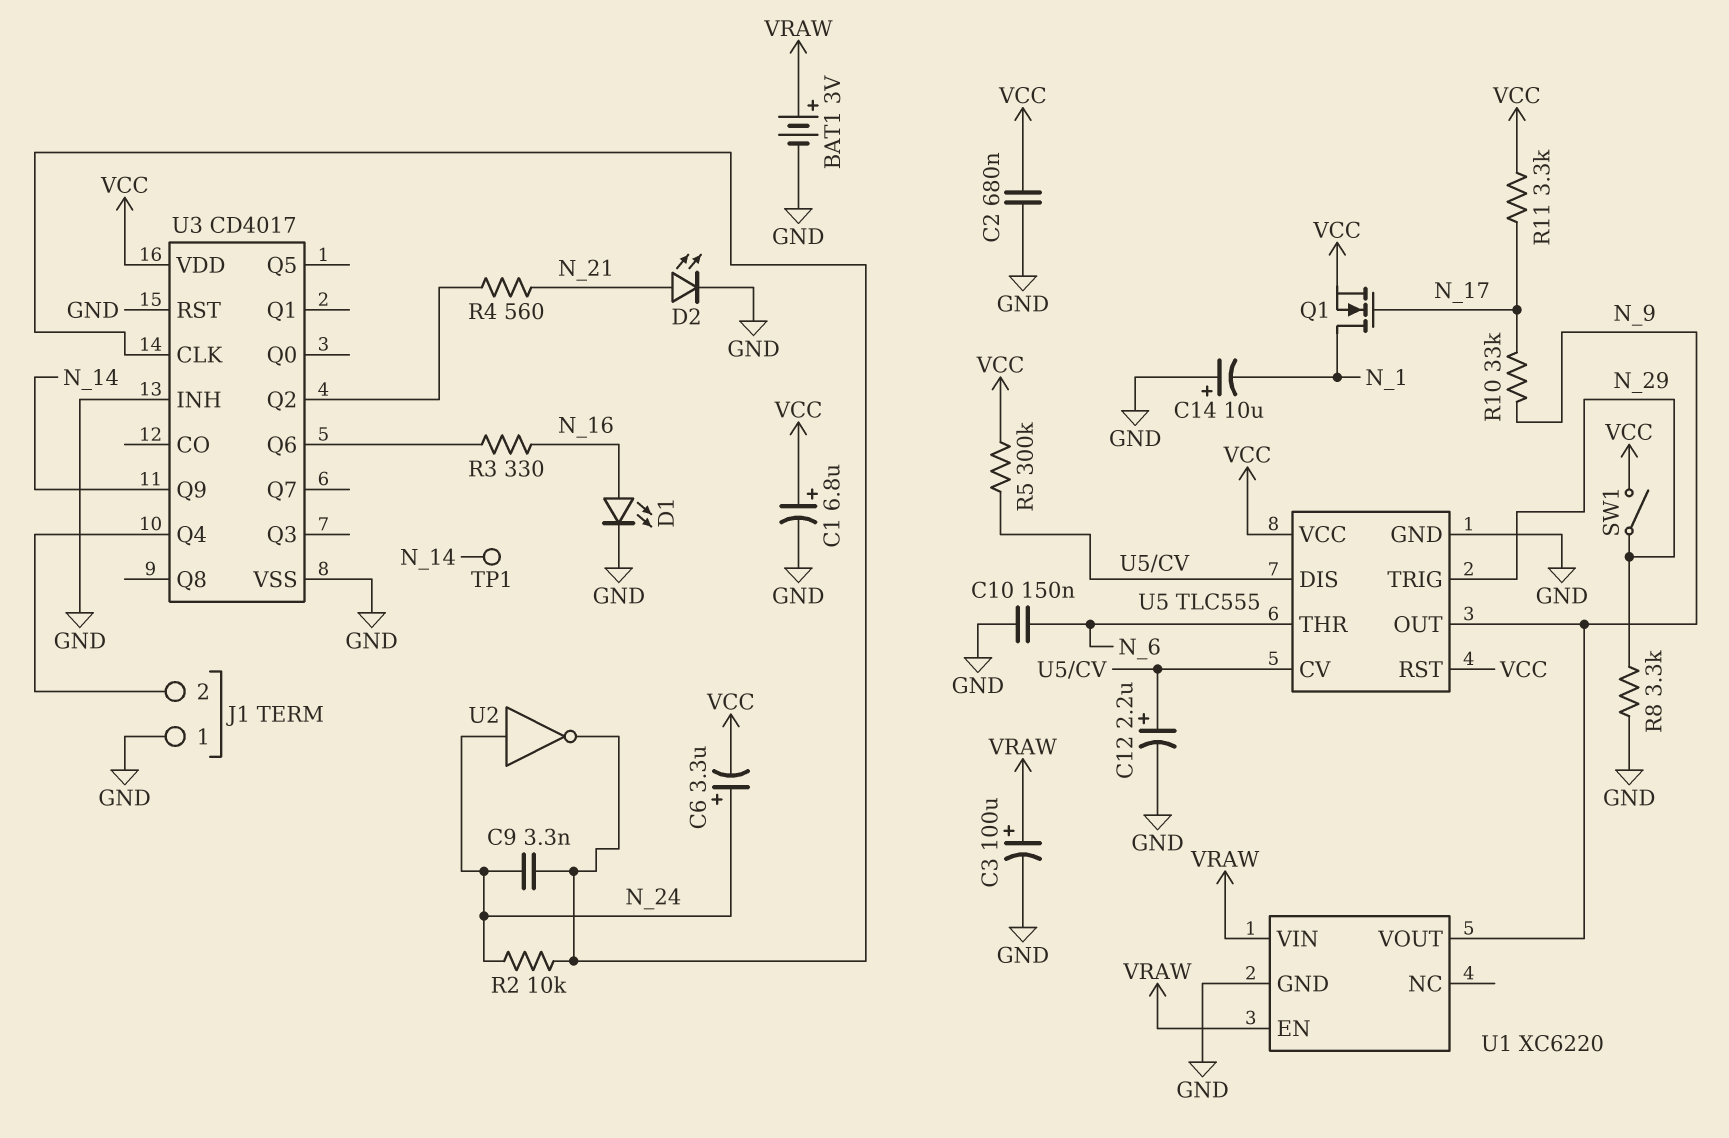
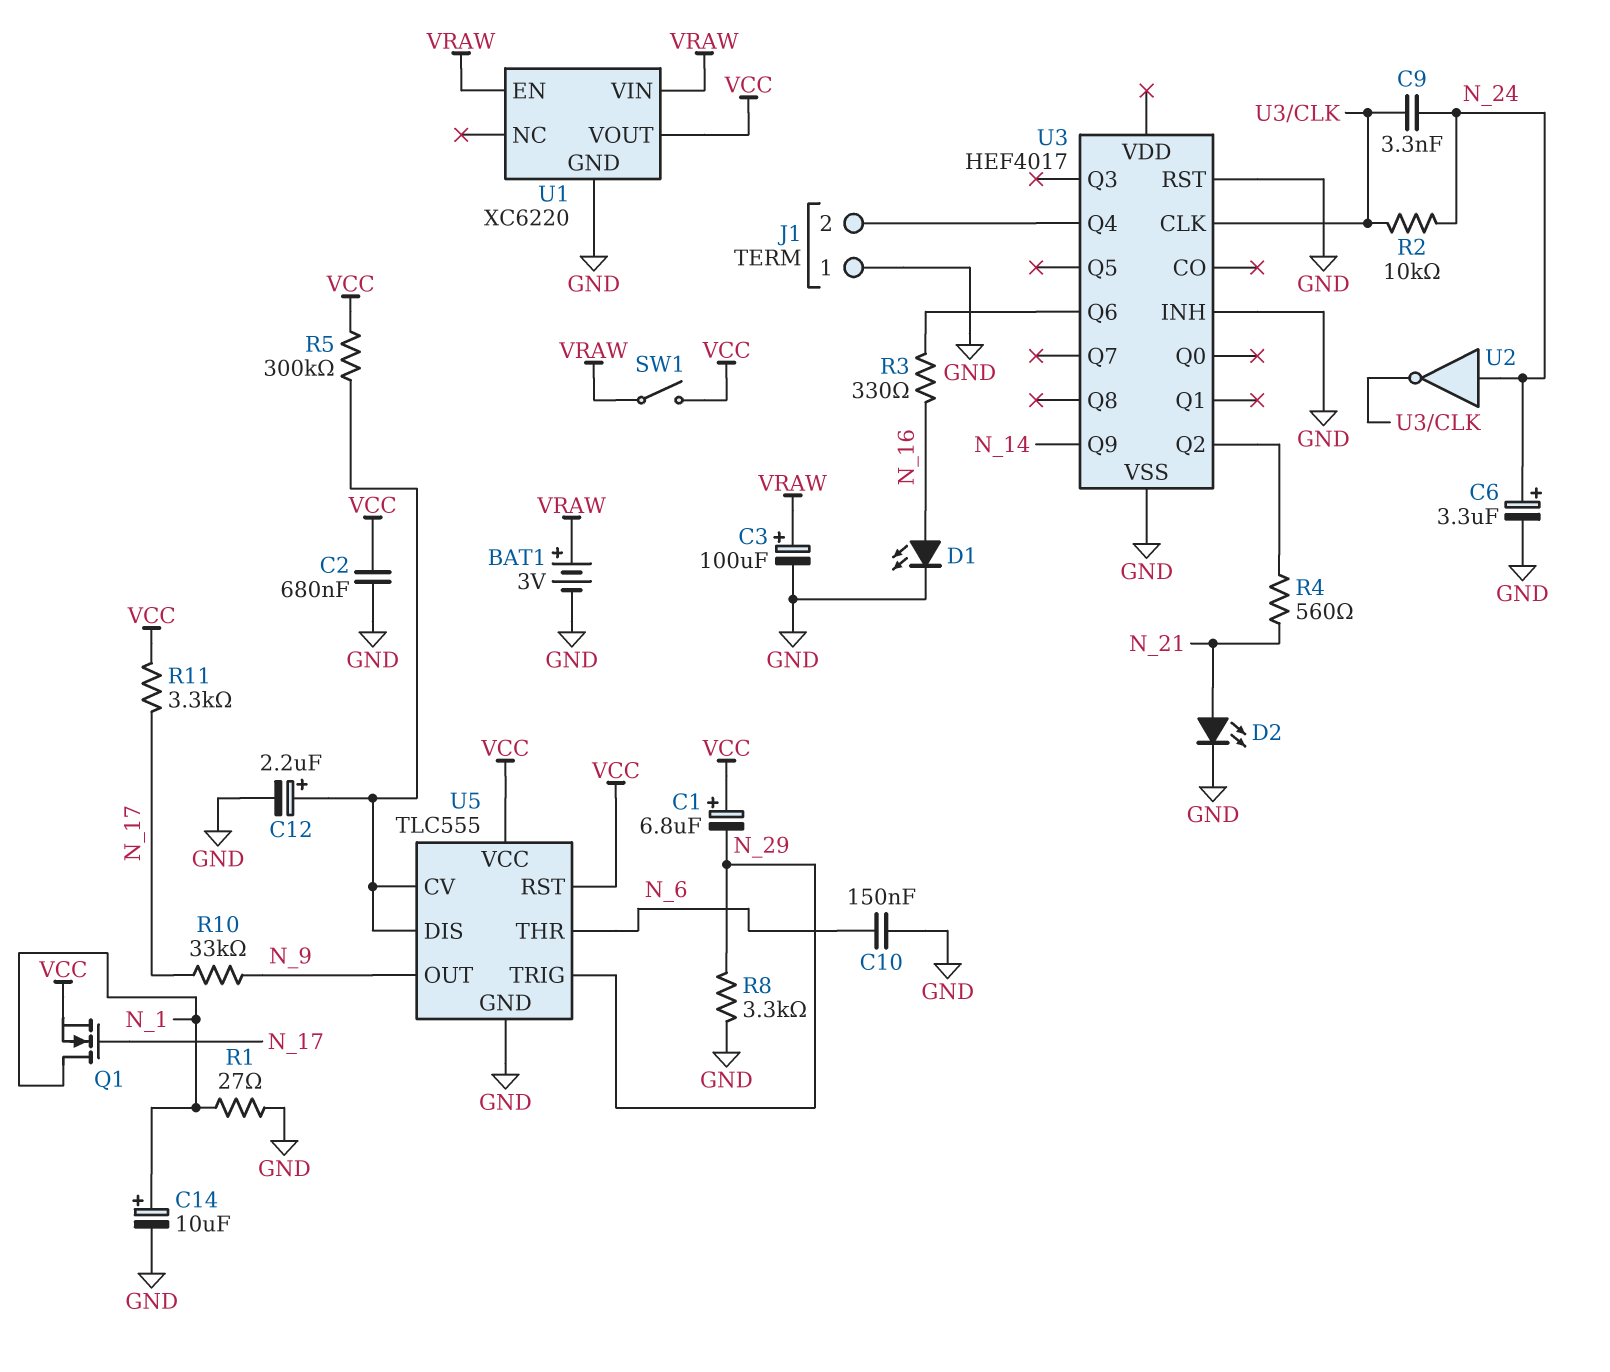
C1: 6.8uF (plus VCC, minus GND) -> 6.8uF (plus VCC, minus N_29)
C6: 3.3uF (plus N_24, minus VCC) -> 3.3uF (plus N_24, minus GND)
C14: 10uF (plus GND, minus N_1) -> 10uF (plus N_1, minus GND)
R1: none -> 27 (GND, N_1)
SW1: switch (N_29, VCC) -> switch (VCC, VRAW)
TP1: test point (N_14) -> none
U1 pin VOUT: N_9 -> VCC
U3: CD4017 -> HEF4017
U3 pin VDD: VCC -> none

